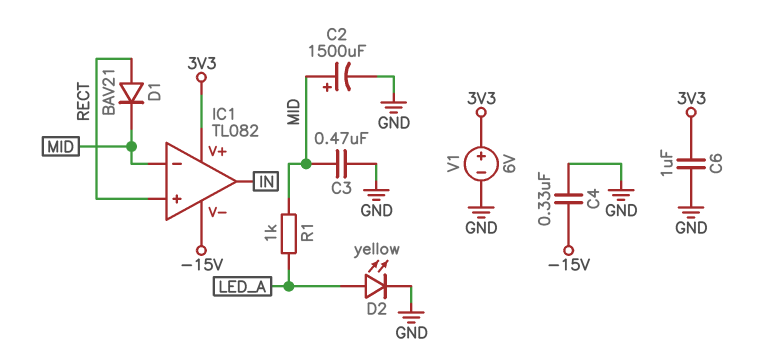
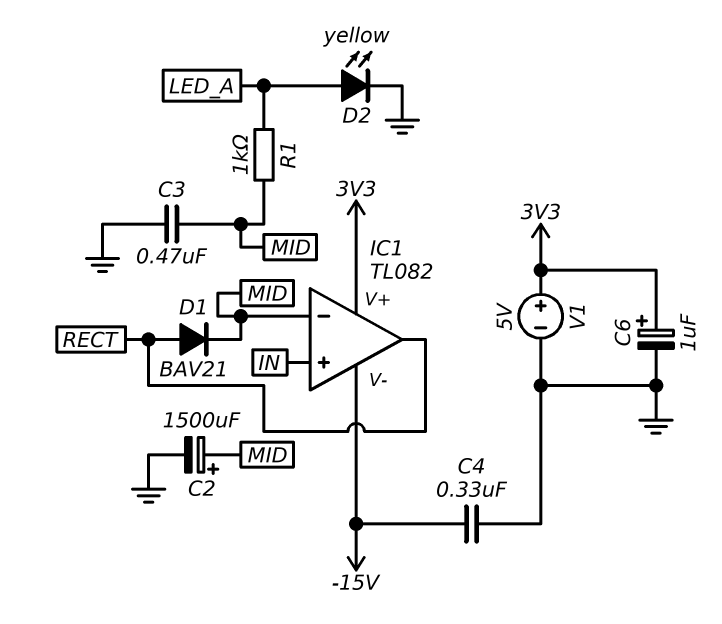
C6: 1uF (3V3, GND) -> 1uF (plus 3V3, minus GND)
IC1 pin in+: RECT -> IN
IC1 pin out: IN -> RECT
V1: 6V (plus 3V3, minus GND) -> 5V (plus 3V3, minus GND)

